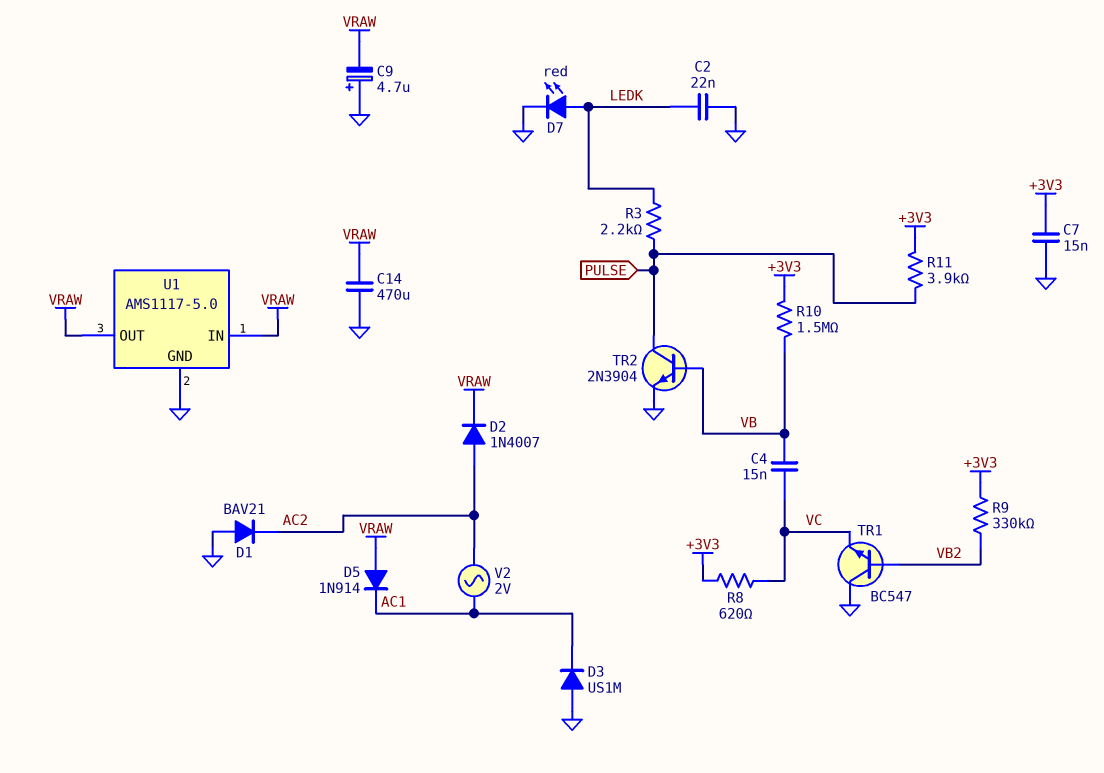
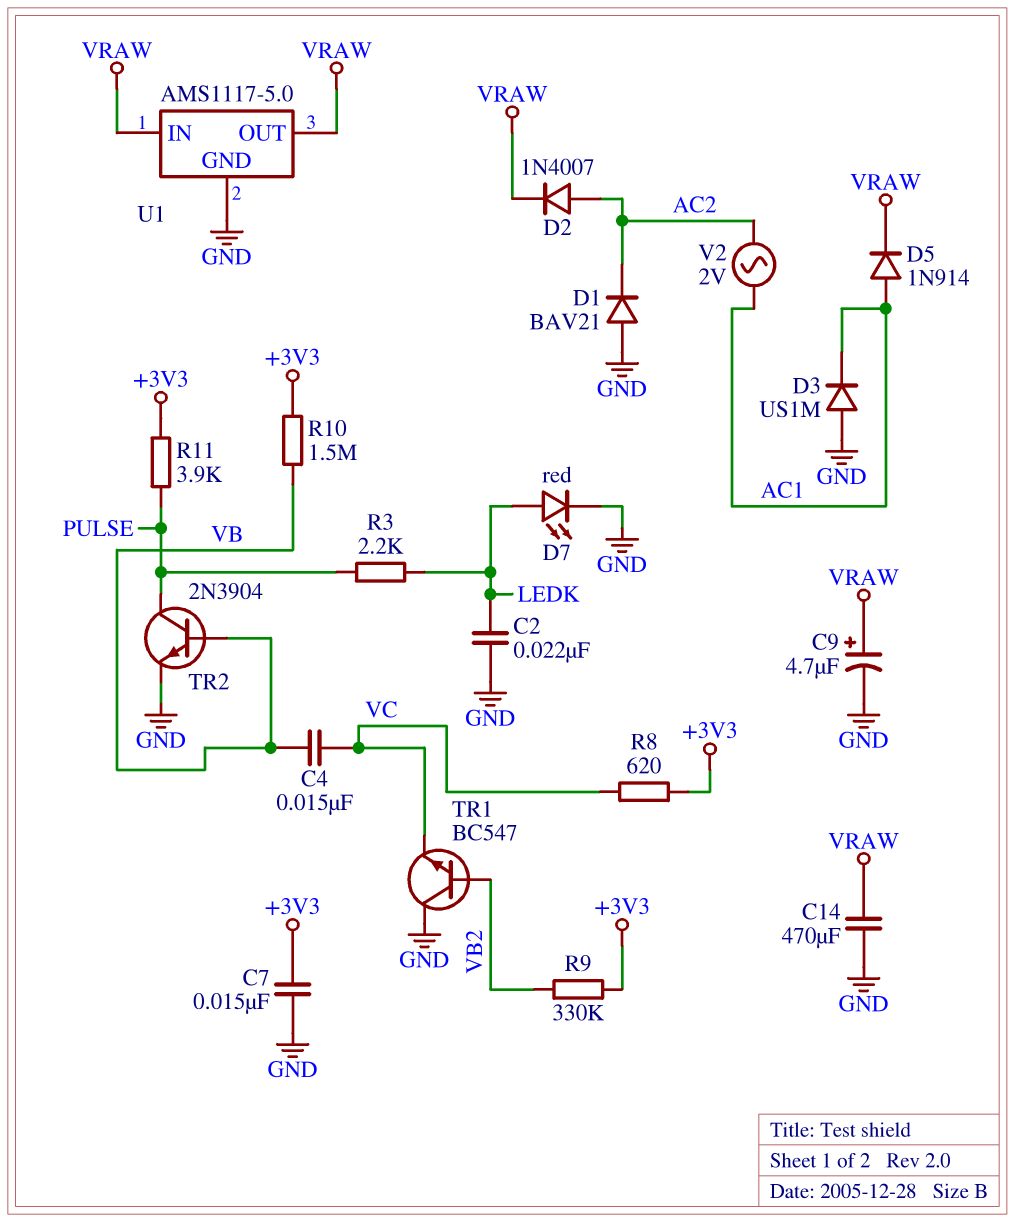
C9: 4.7uF (plus GND, minus VRAW) -> 4.7uF (plus VRAW, minus GND)
D5: diode 1N914 (A VRAW, K AC1) -> diode 1N914 (A AC1, K VRAW)

